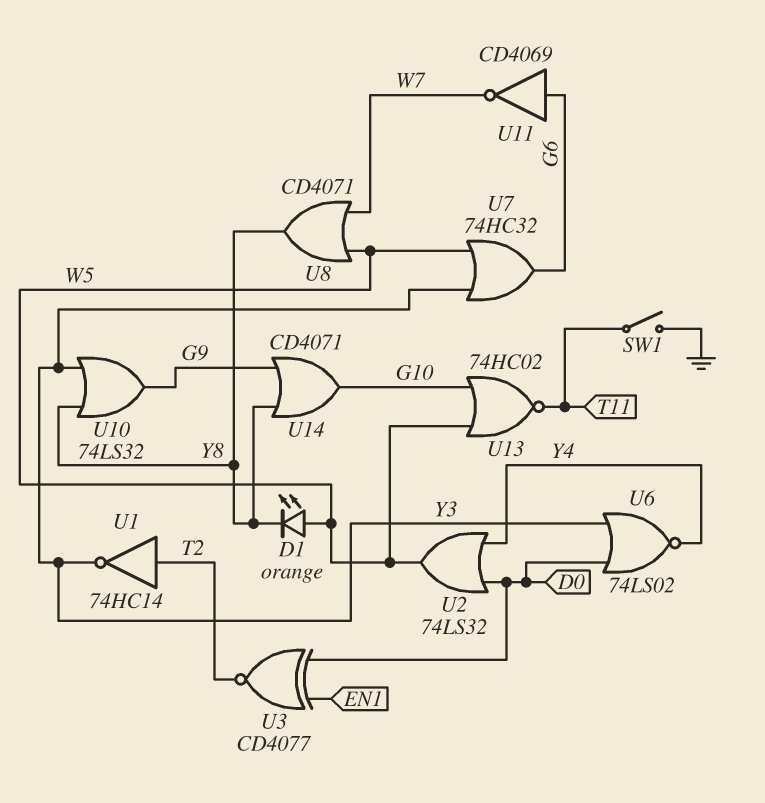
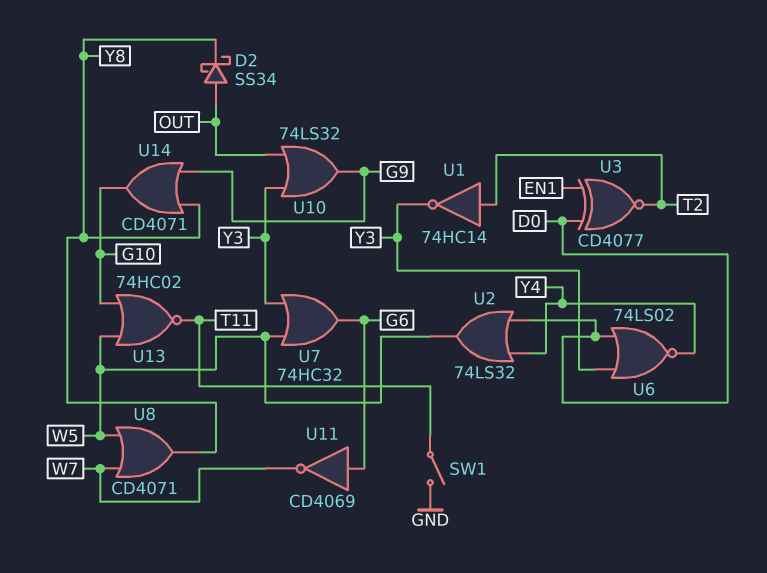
D1: LED orange (A W5, K Y8) -> none
D2: none -> schottky SS34 (A OUT, K Y8)
U10: OR 74LS32 (in Y3, in Y8, out G9) -> OR 74LS32 (in OUT, in Y3, out G9)

